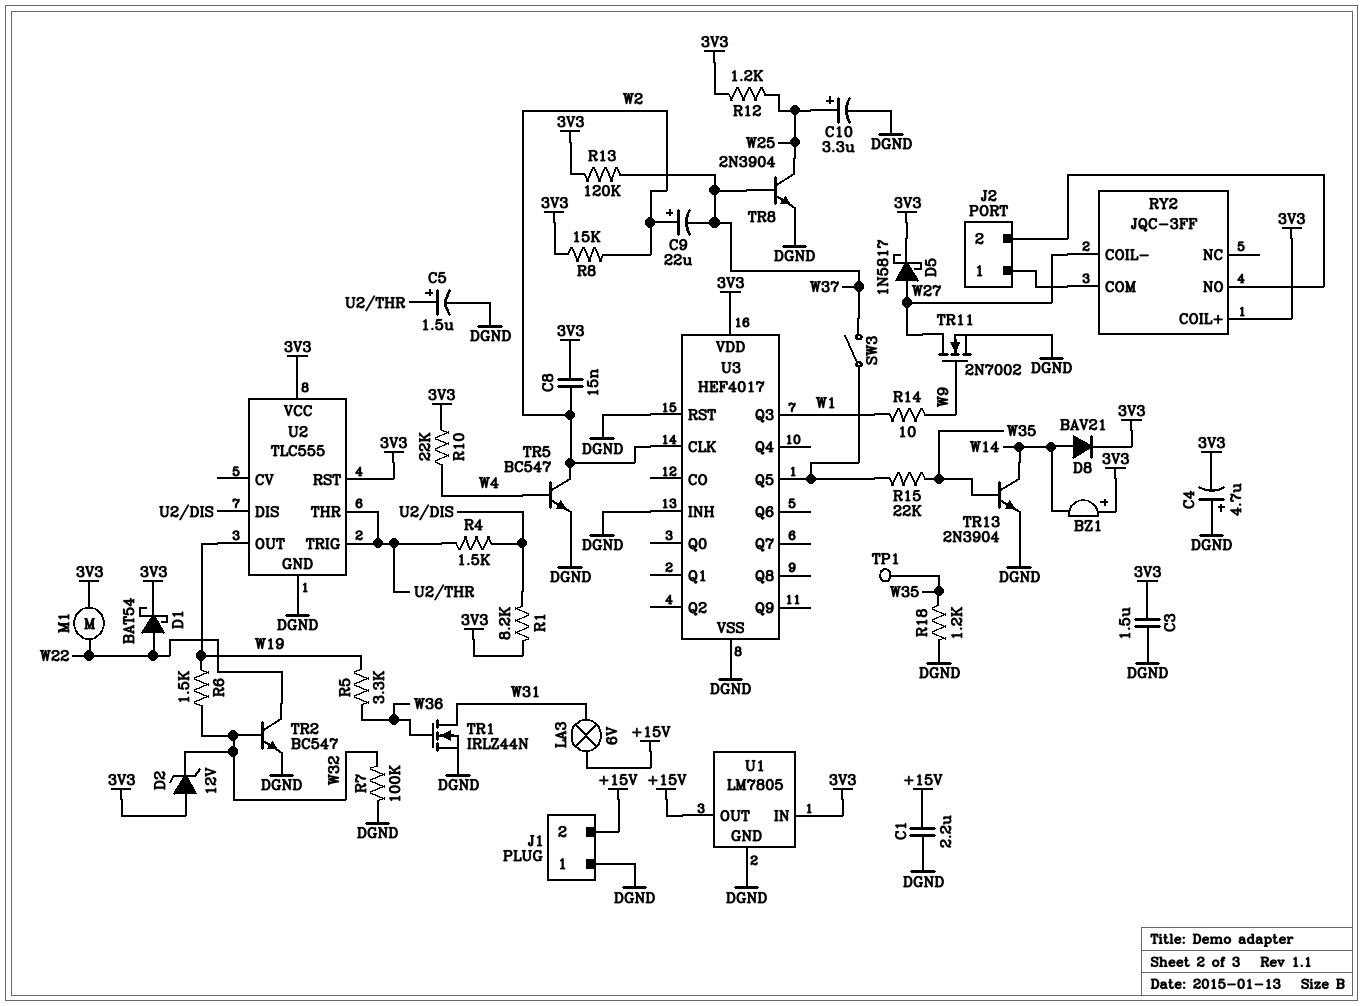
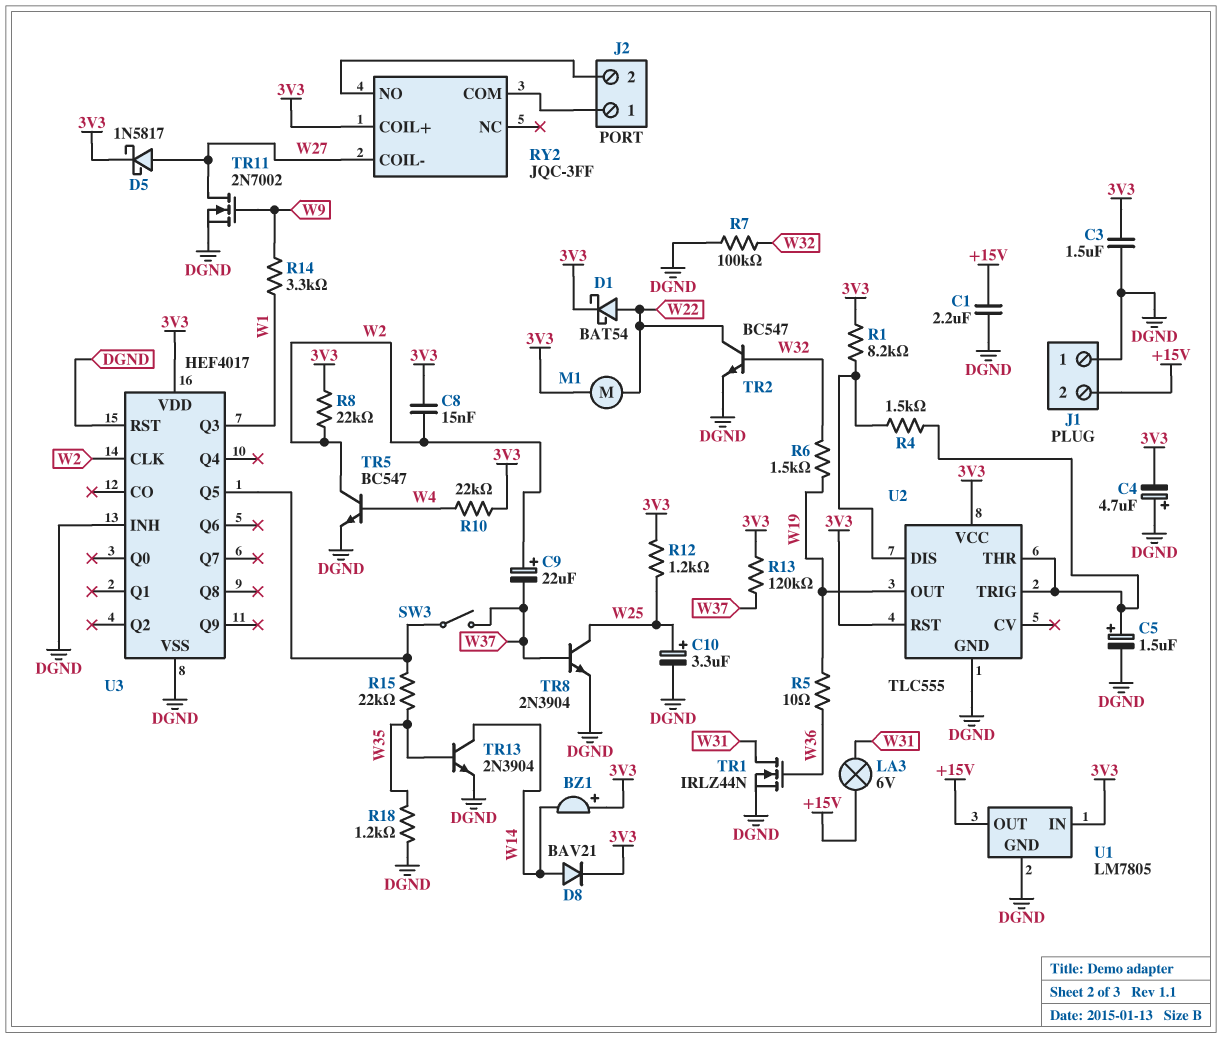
D2: zener 12V (A 3V3, K W32) -> none
R5: 3.3k (W19, W36) -> 10 (W19, W36)
R8: 15k (3V3, W2) -> 22k (3V3, W2)
R14: 10 (W1, W9) -> 3.3k (W1, W9)
TP1: test point (W35) -> none

